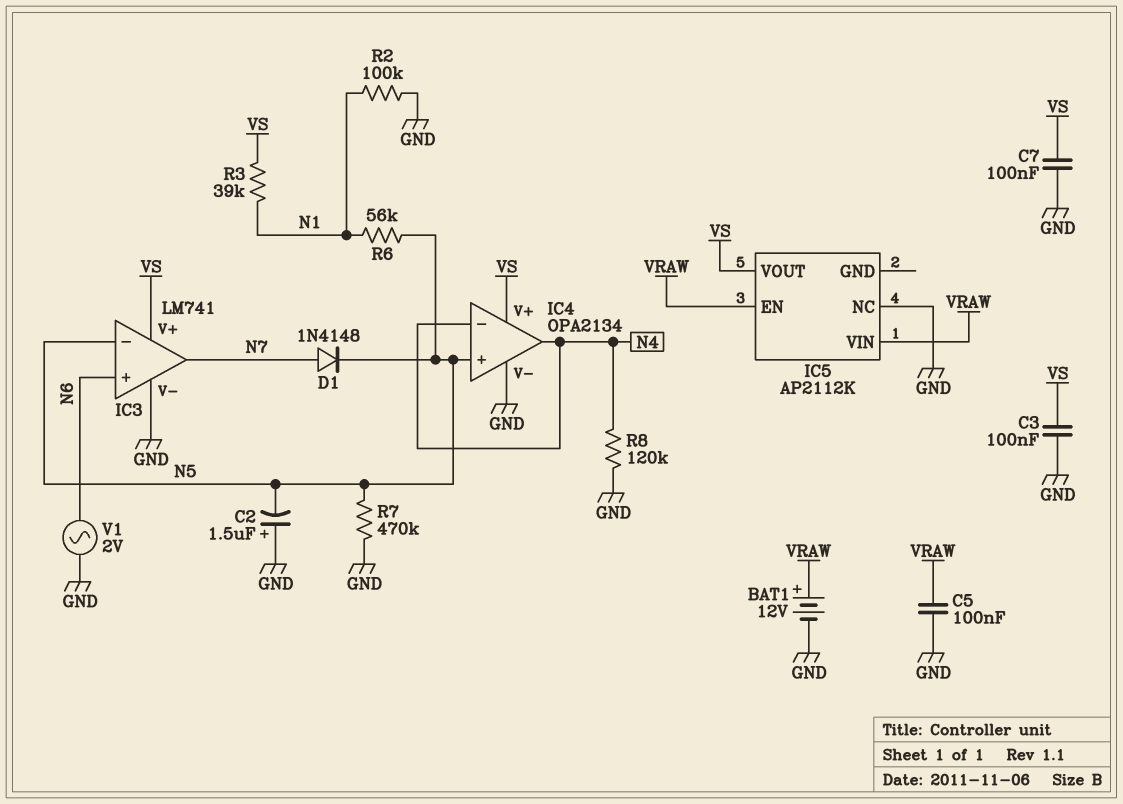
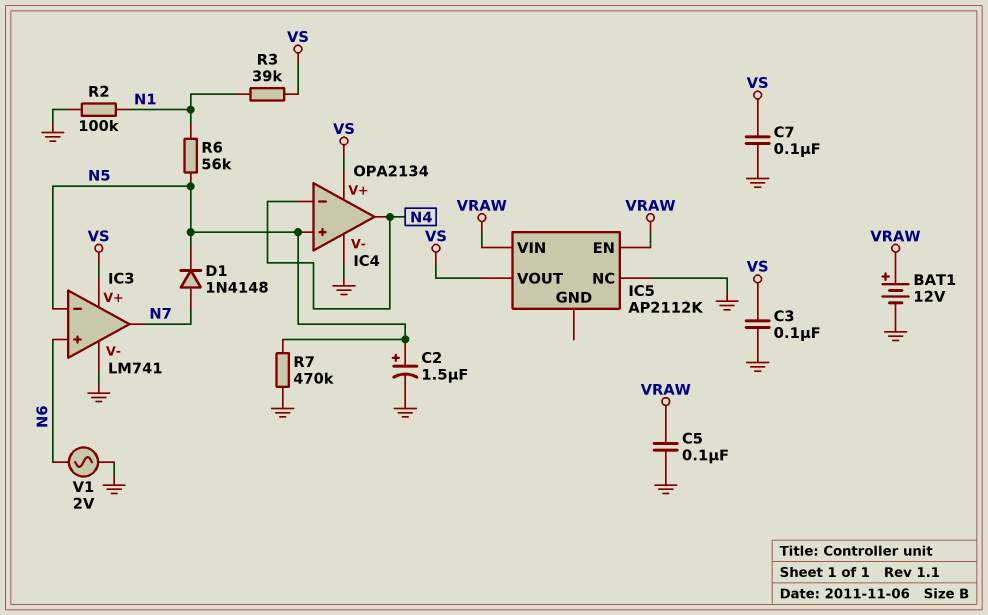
C2: 1.5uF (plus GND, minus N5) -> 1.5uF (plus N5, minus GND)
R8: 120k (GND, N4) -> none

